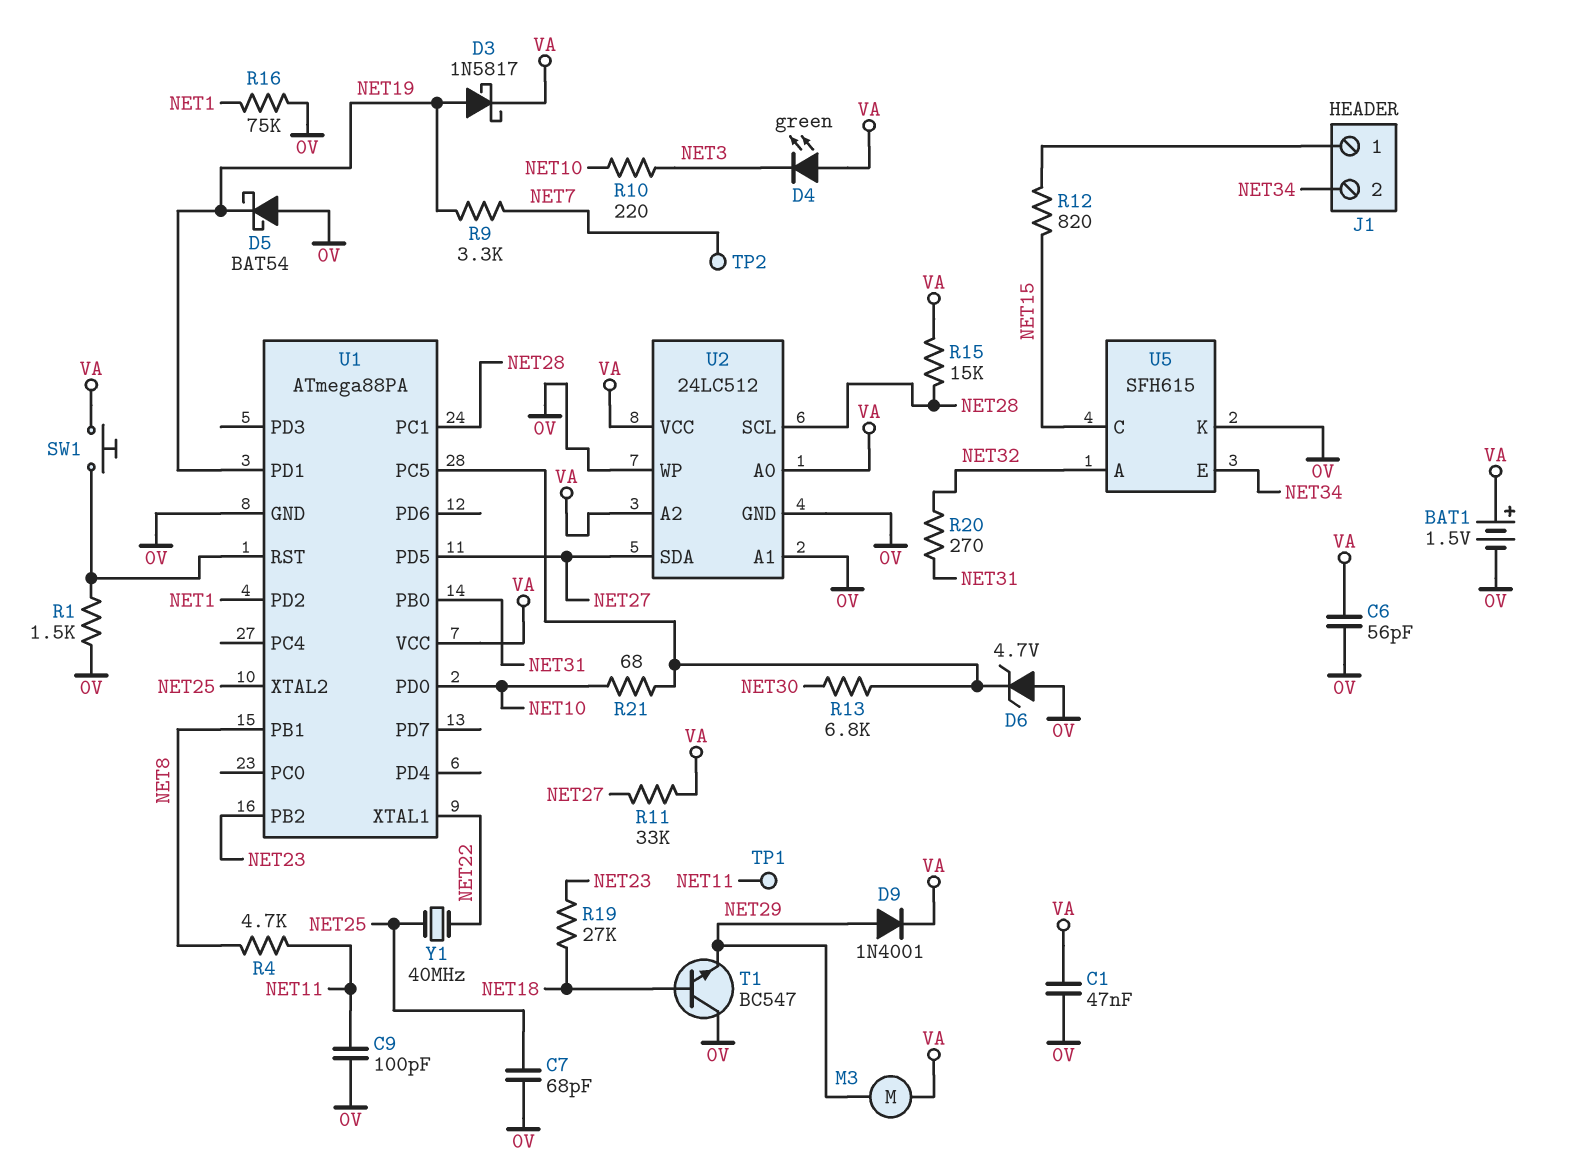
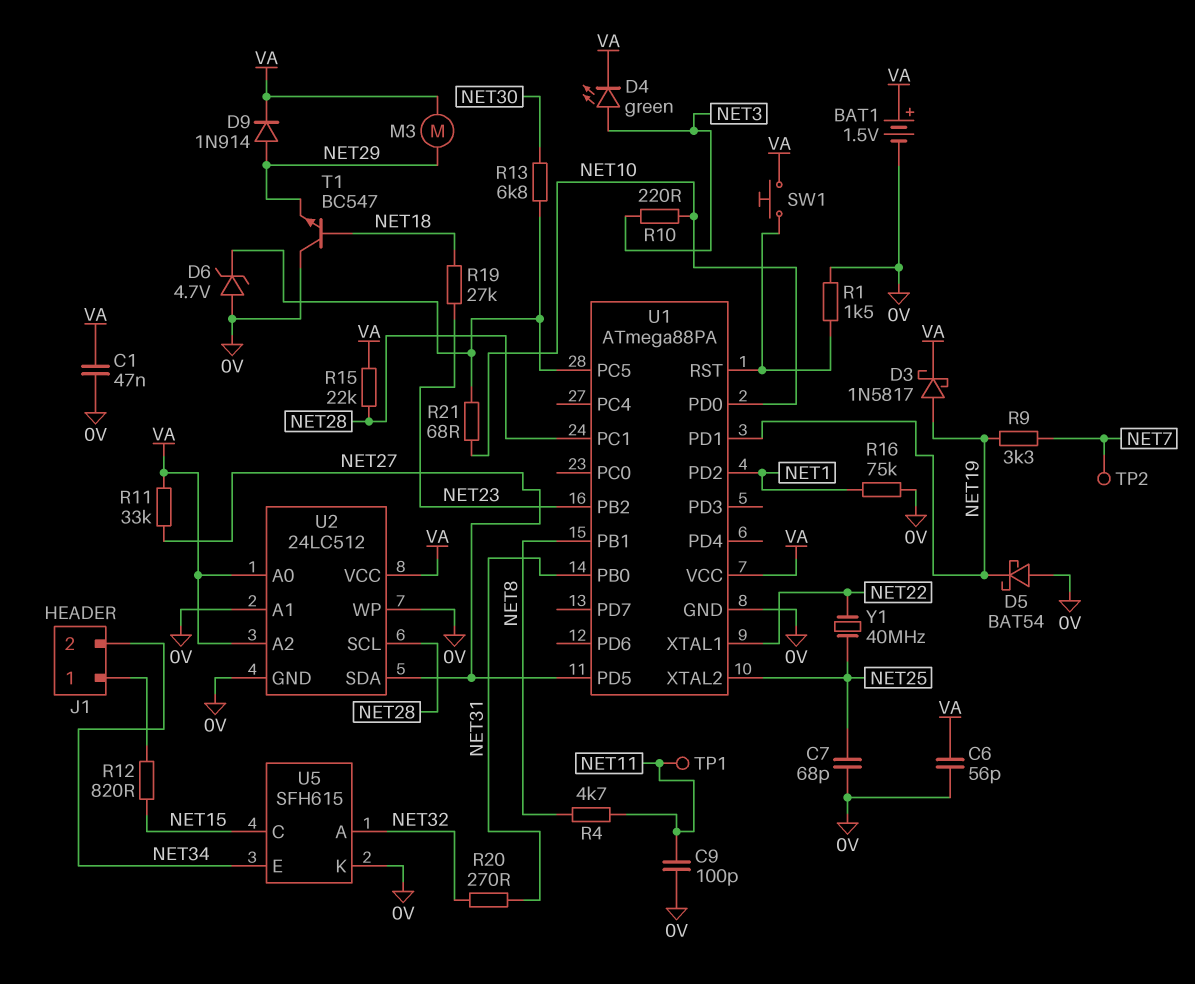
D4: LED green (A VA, K NET3) -> LED green (A NET3, K VA)
D9: diode 1N4001 (A NET29, K VA) -> diode 1N914 (A NET29, K VA)
R15: 15k (NET28, VA) -> 22k (NET28, VA)

